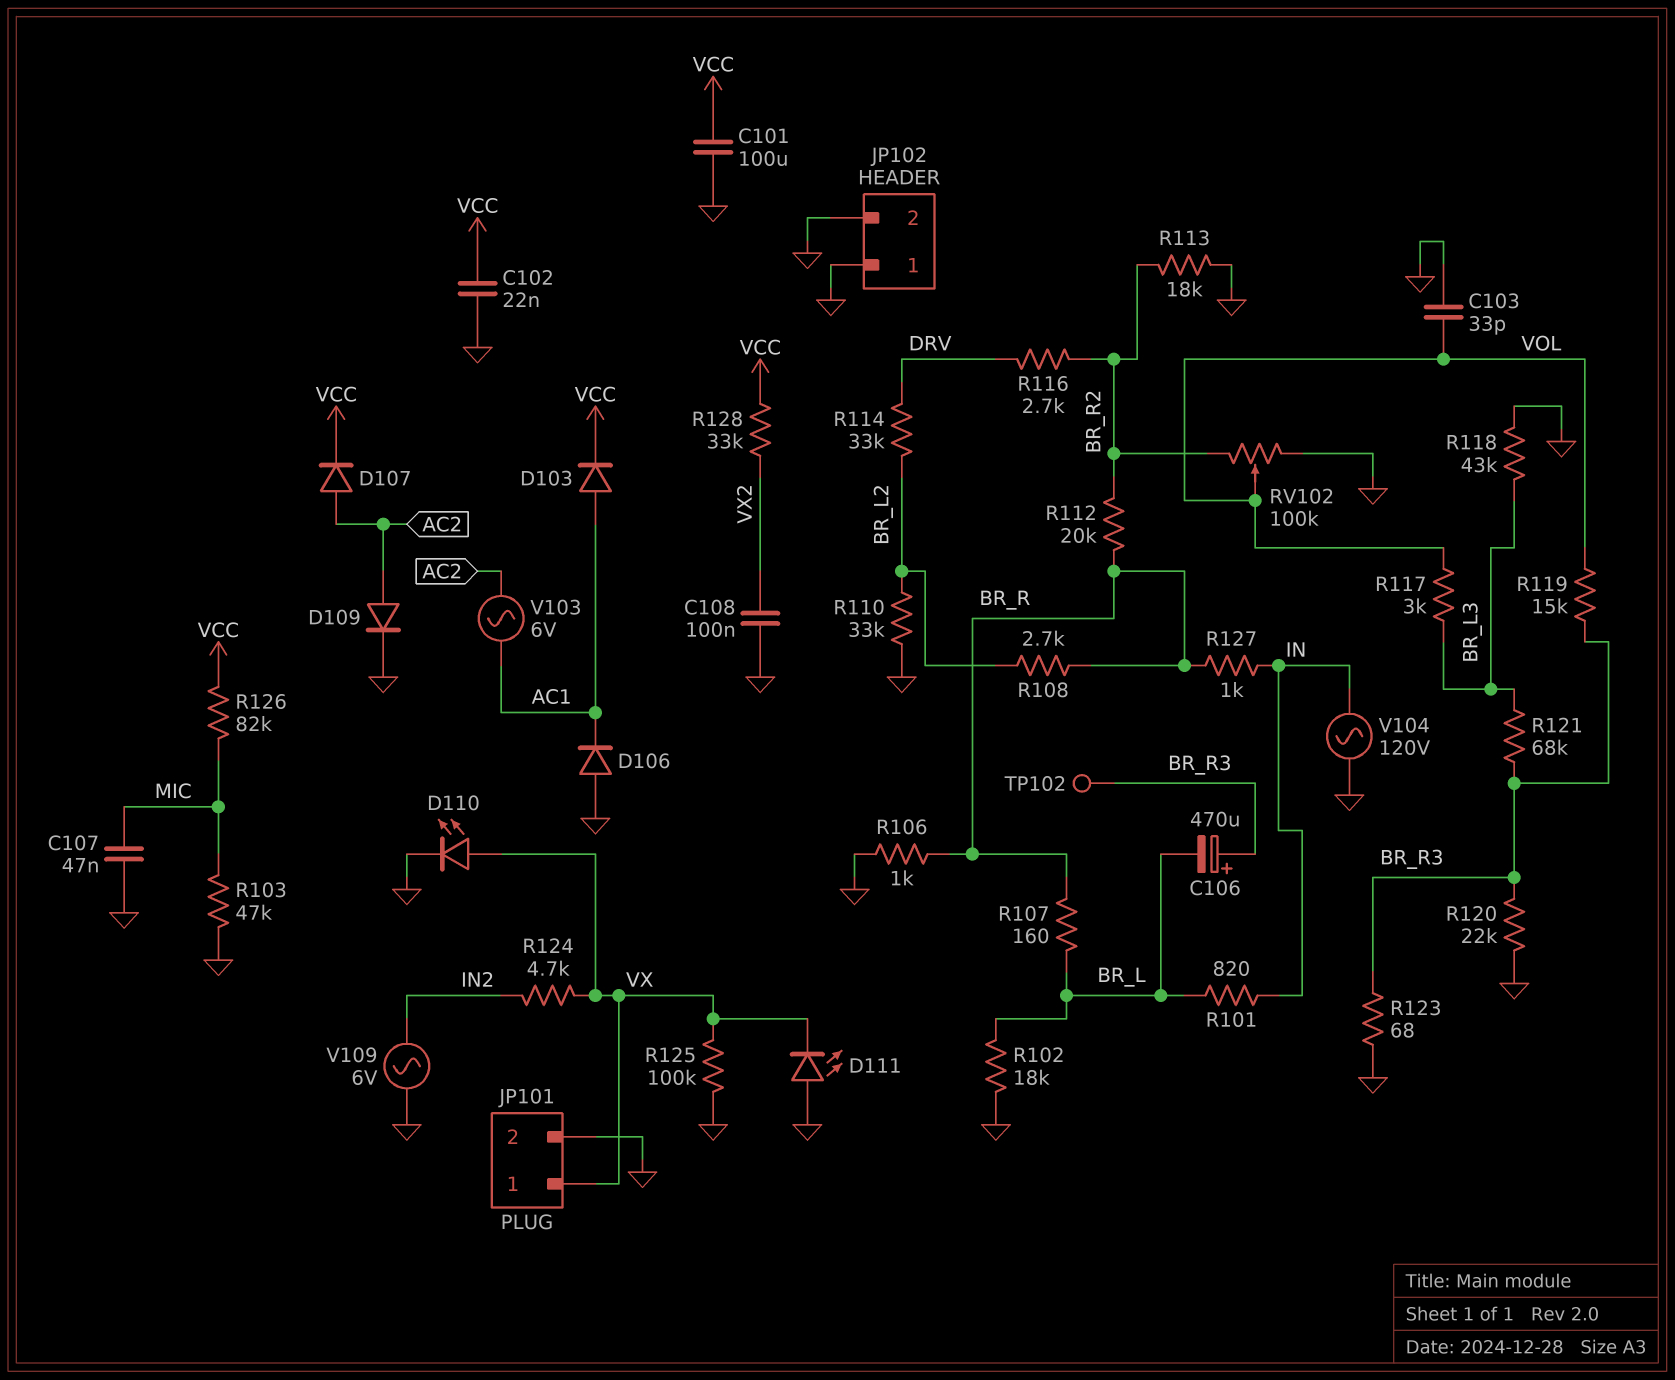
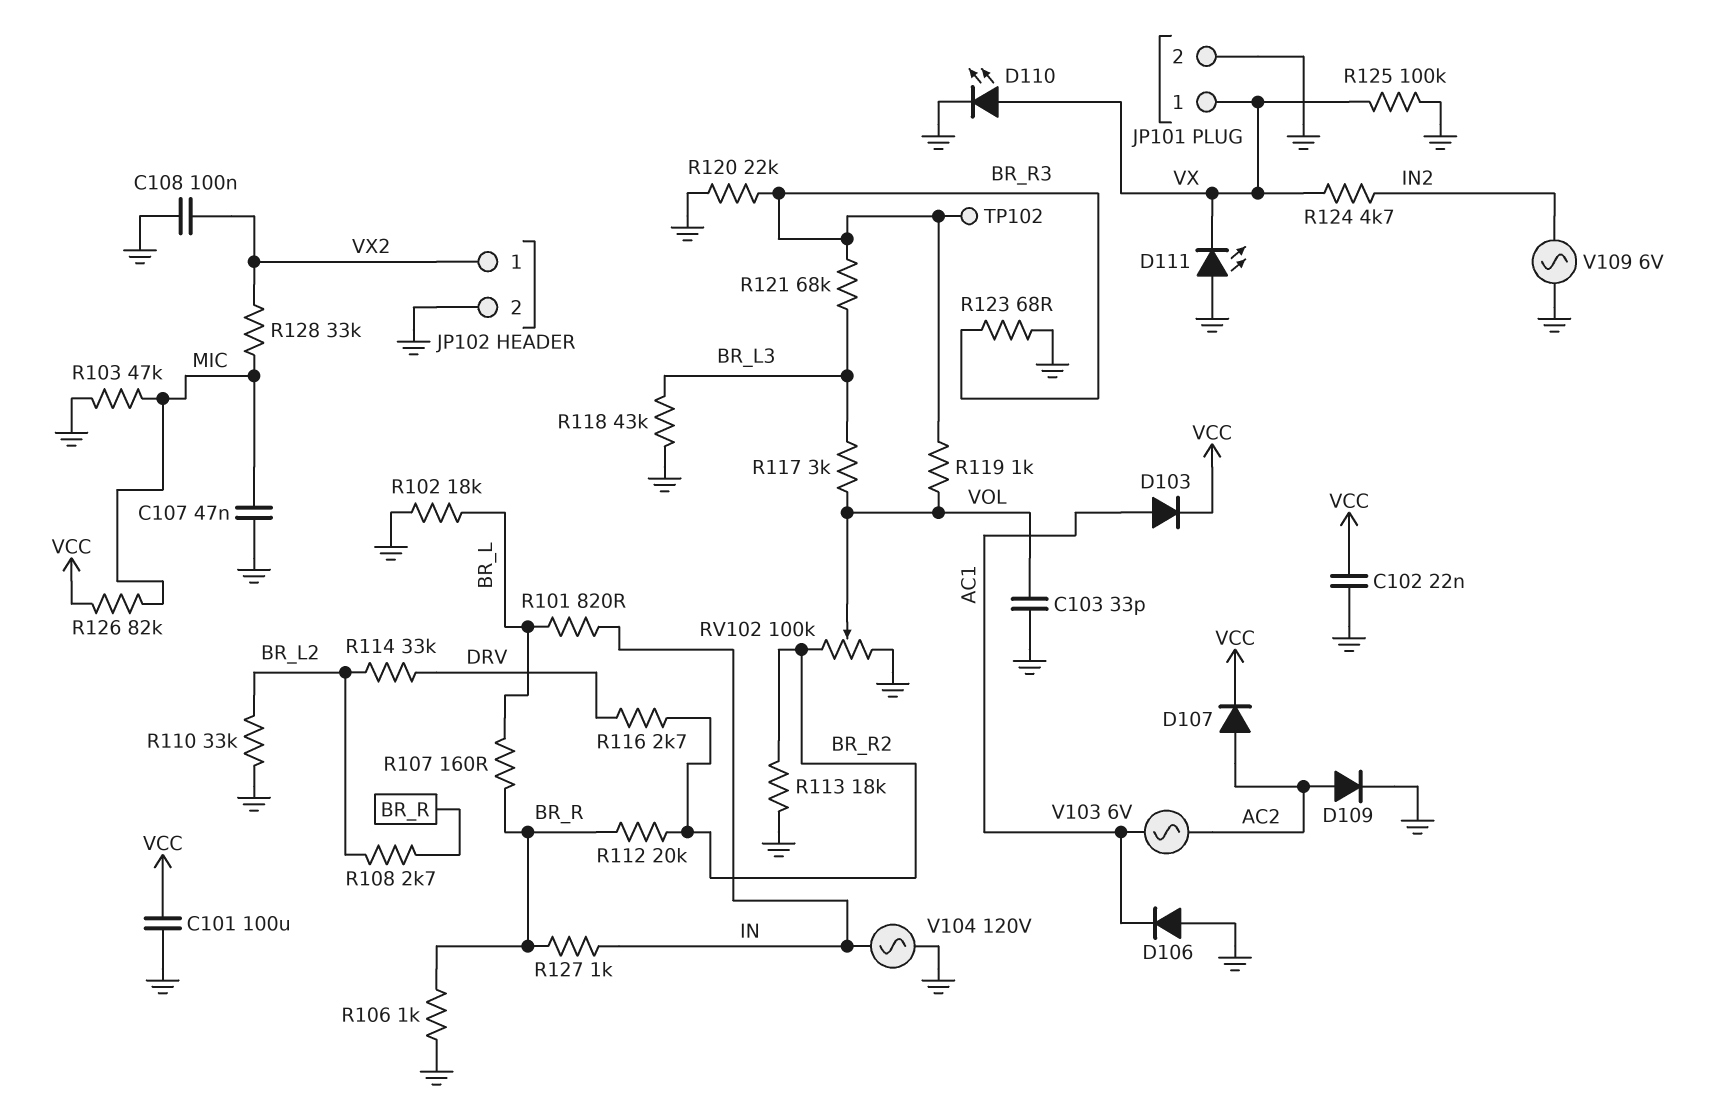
C106: 470uF (plus BR_R3, minus BR_L) -> none
JP102 pin 1: GND -> VX2
R119: 15k (BR_R3, VOL) -> 1k (BR_R3, VOL)
R128: 33k (VCC, VX2) -> 33k (MIC, VX2)

